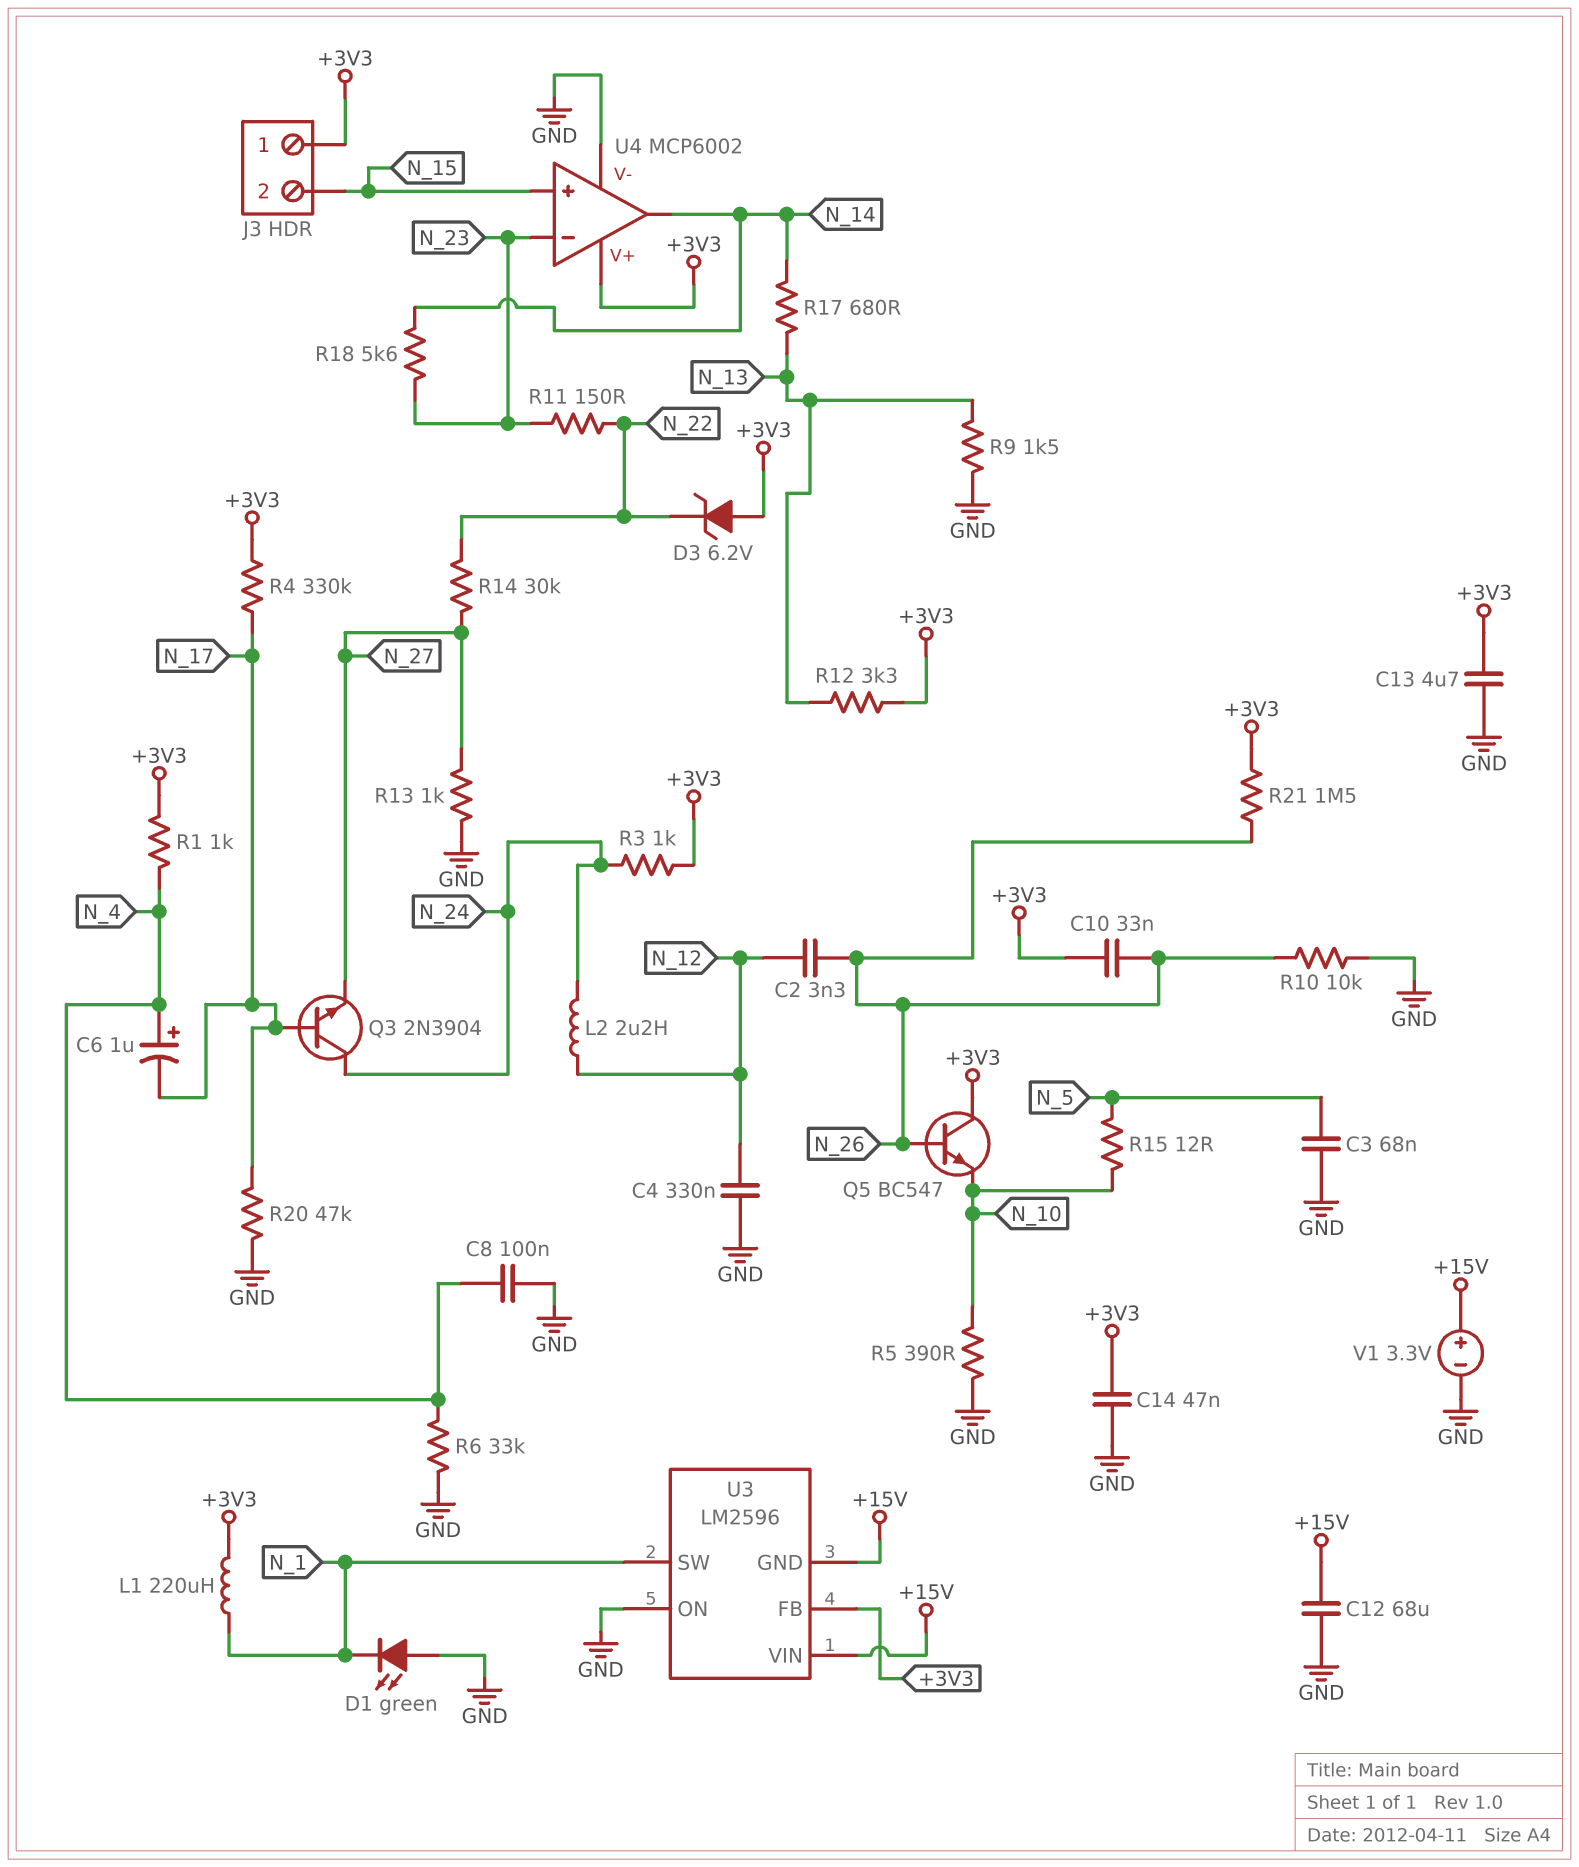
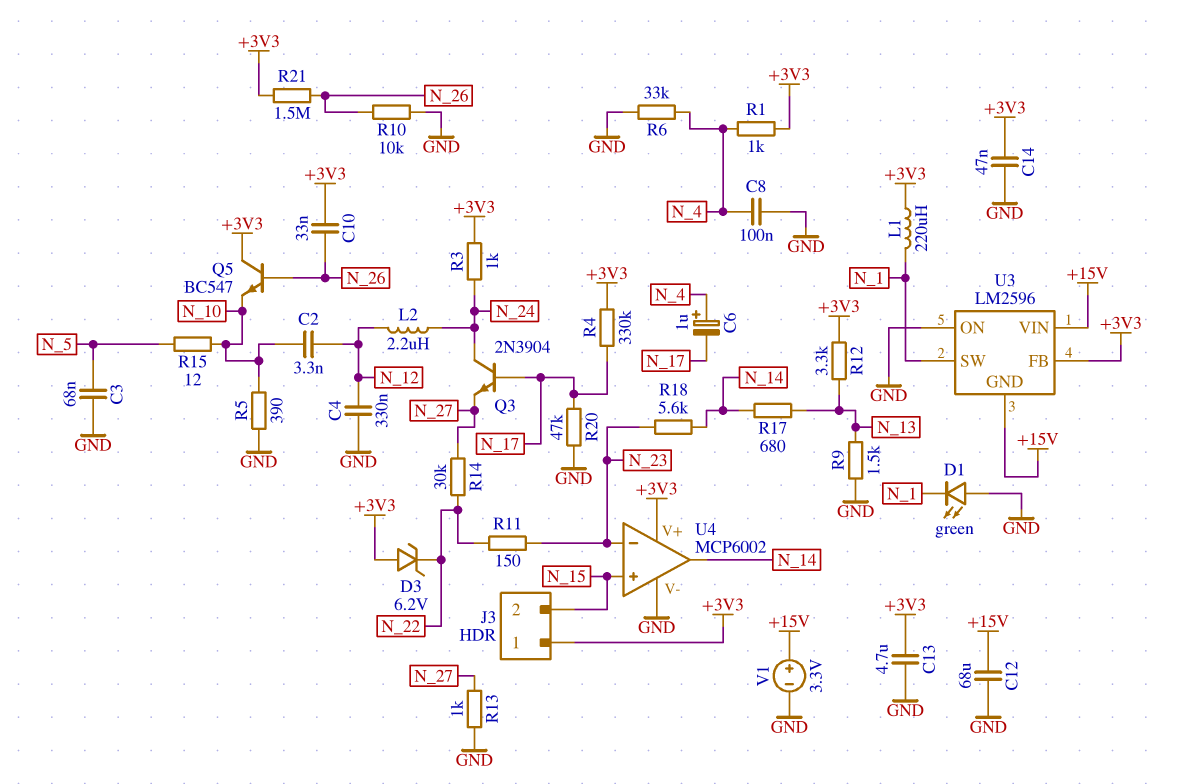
C2: 3.3nF (N_12, N_26) -> 3.3nF (N_10, N_12)

